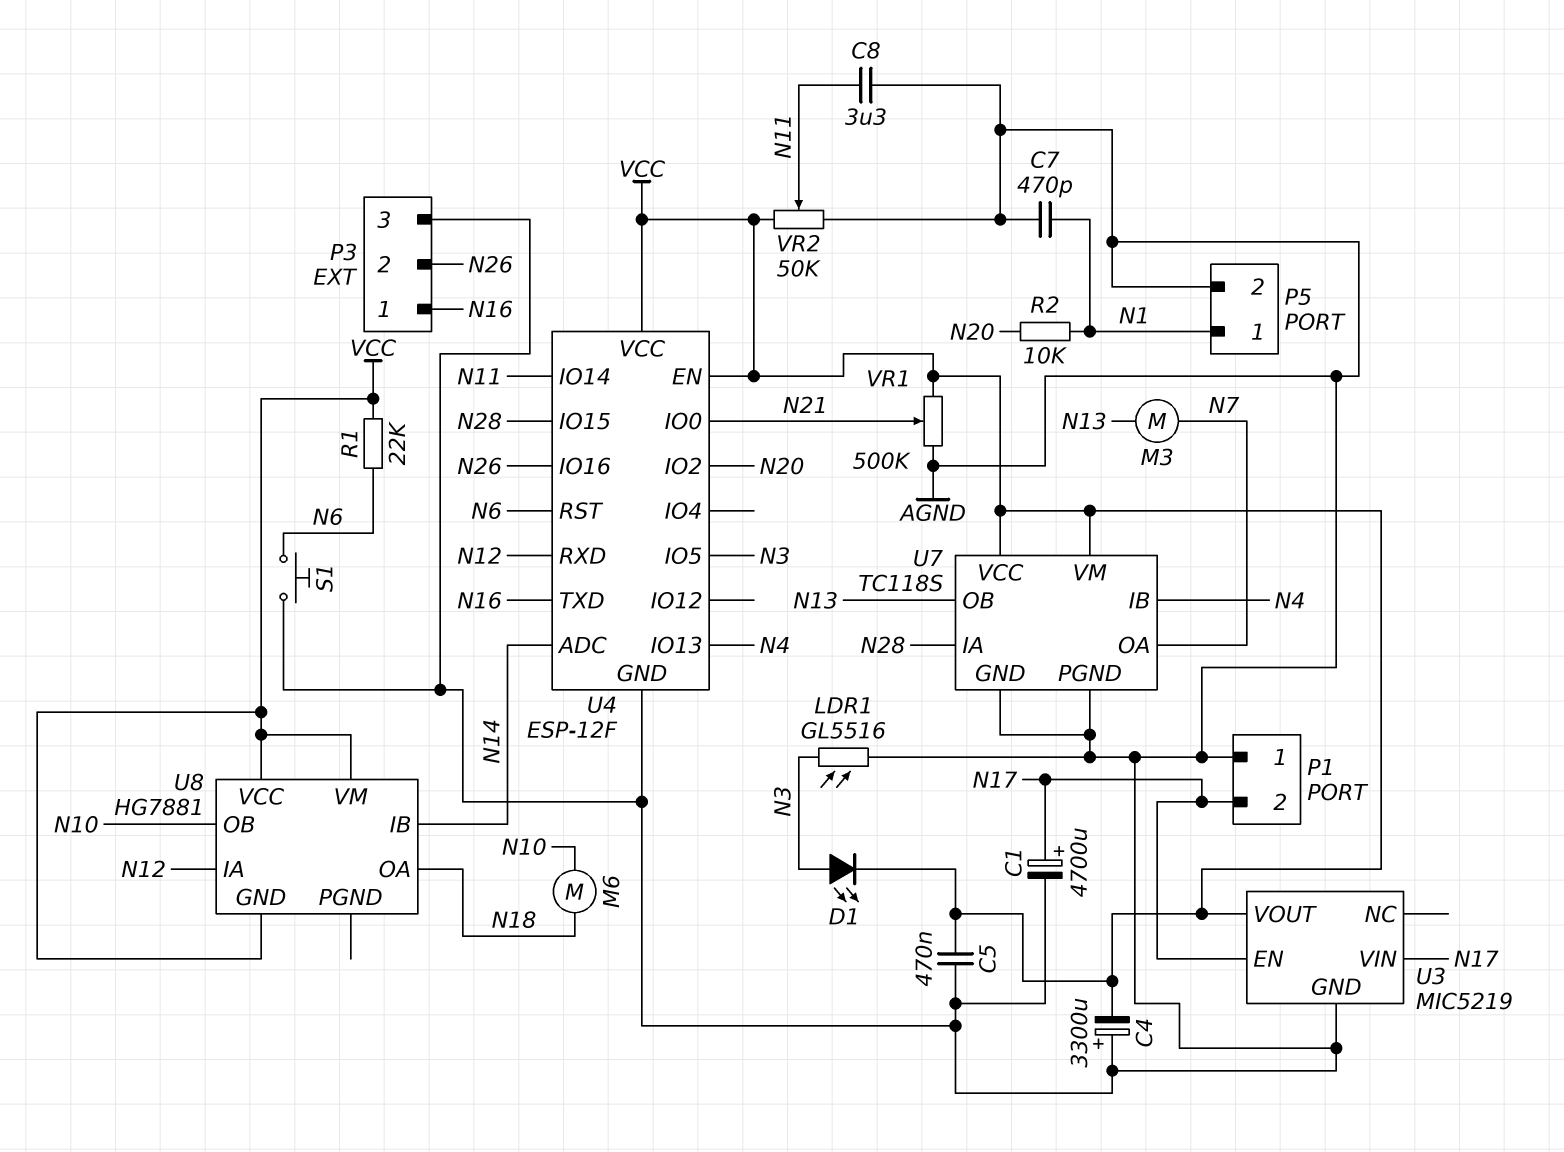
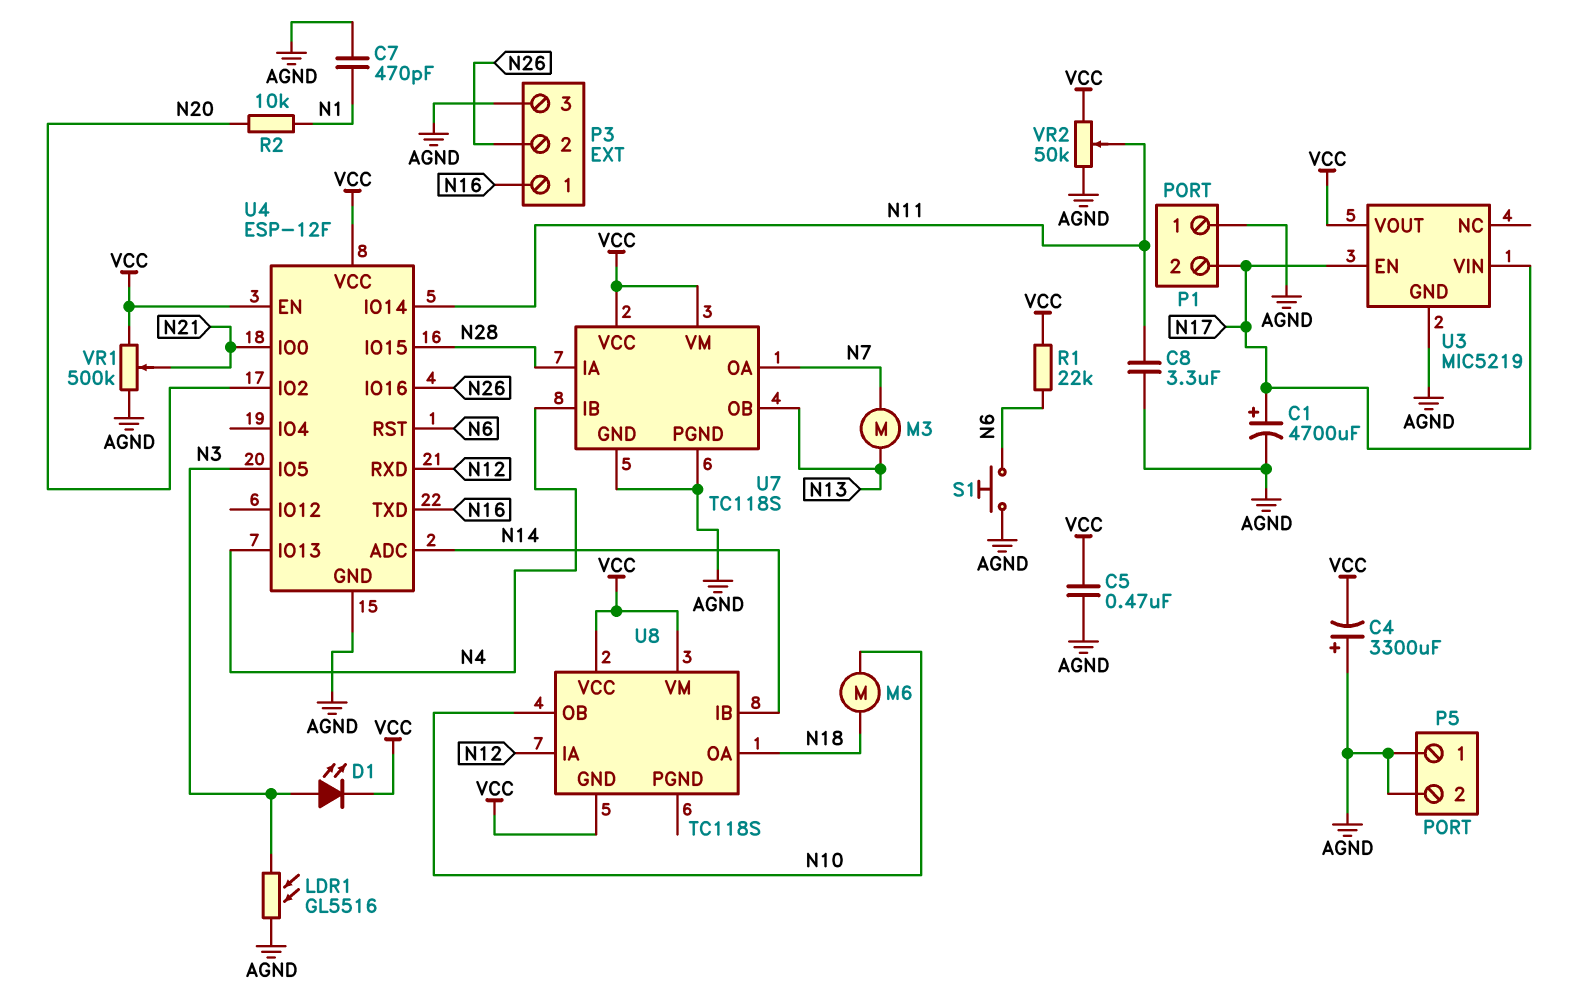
P5 pin 1: N1 -> AGND
U8: HG7881 -> TC118S

